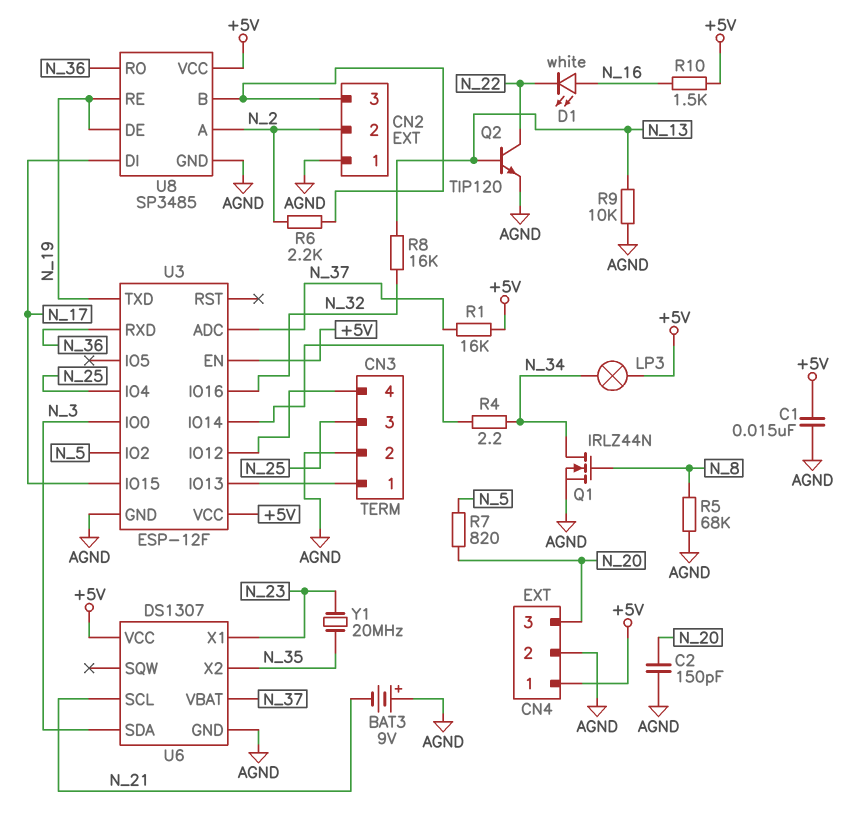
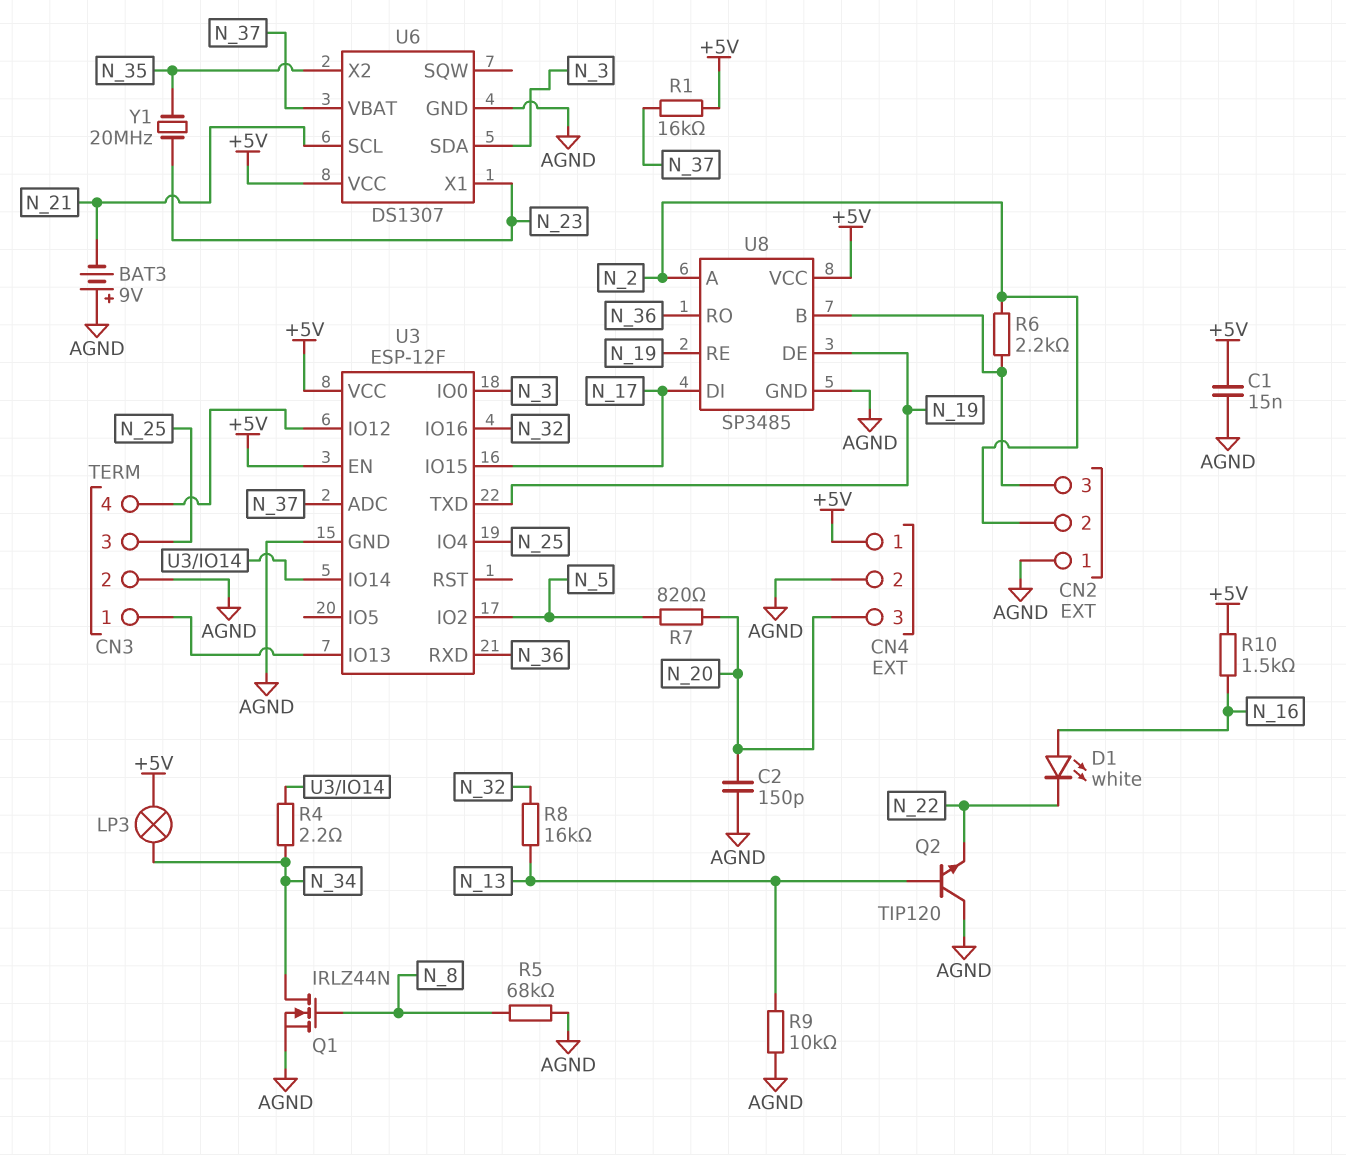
Q2: NPN TIP120 (B N_13, C N_22, E AGND) -> NPN TIP120 (B N_13, C AGND, E N_22)

